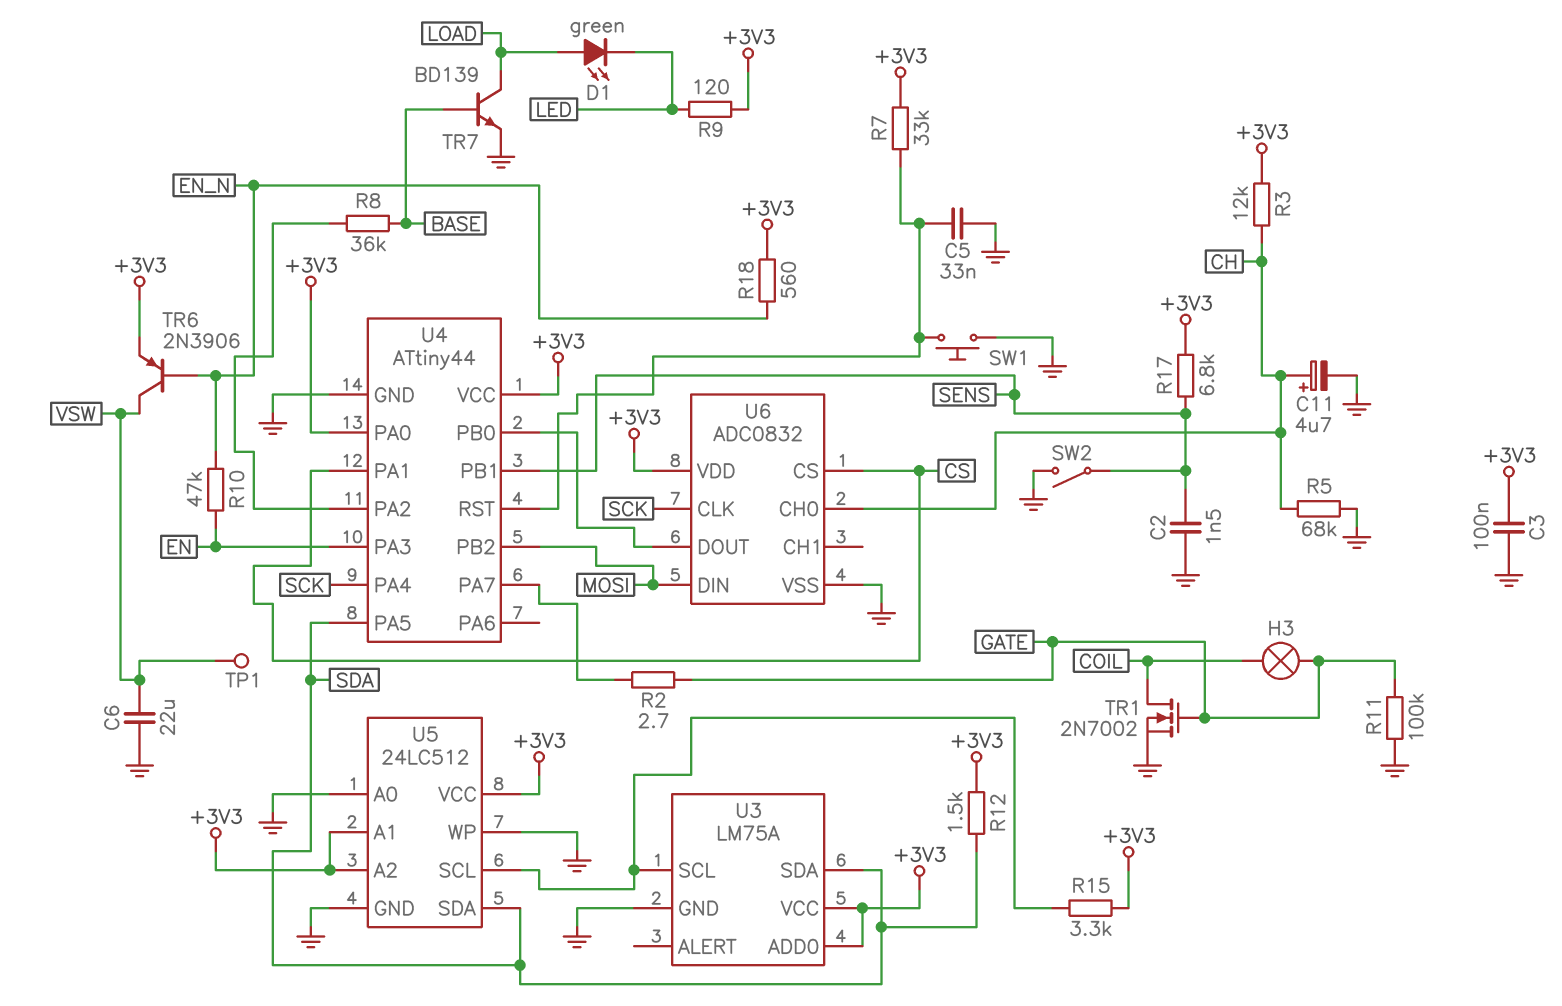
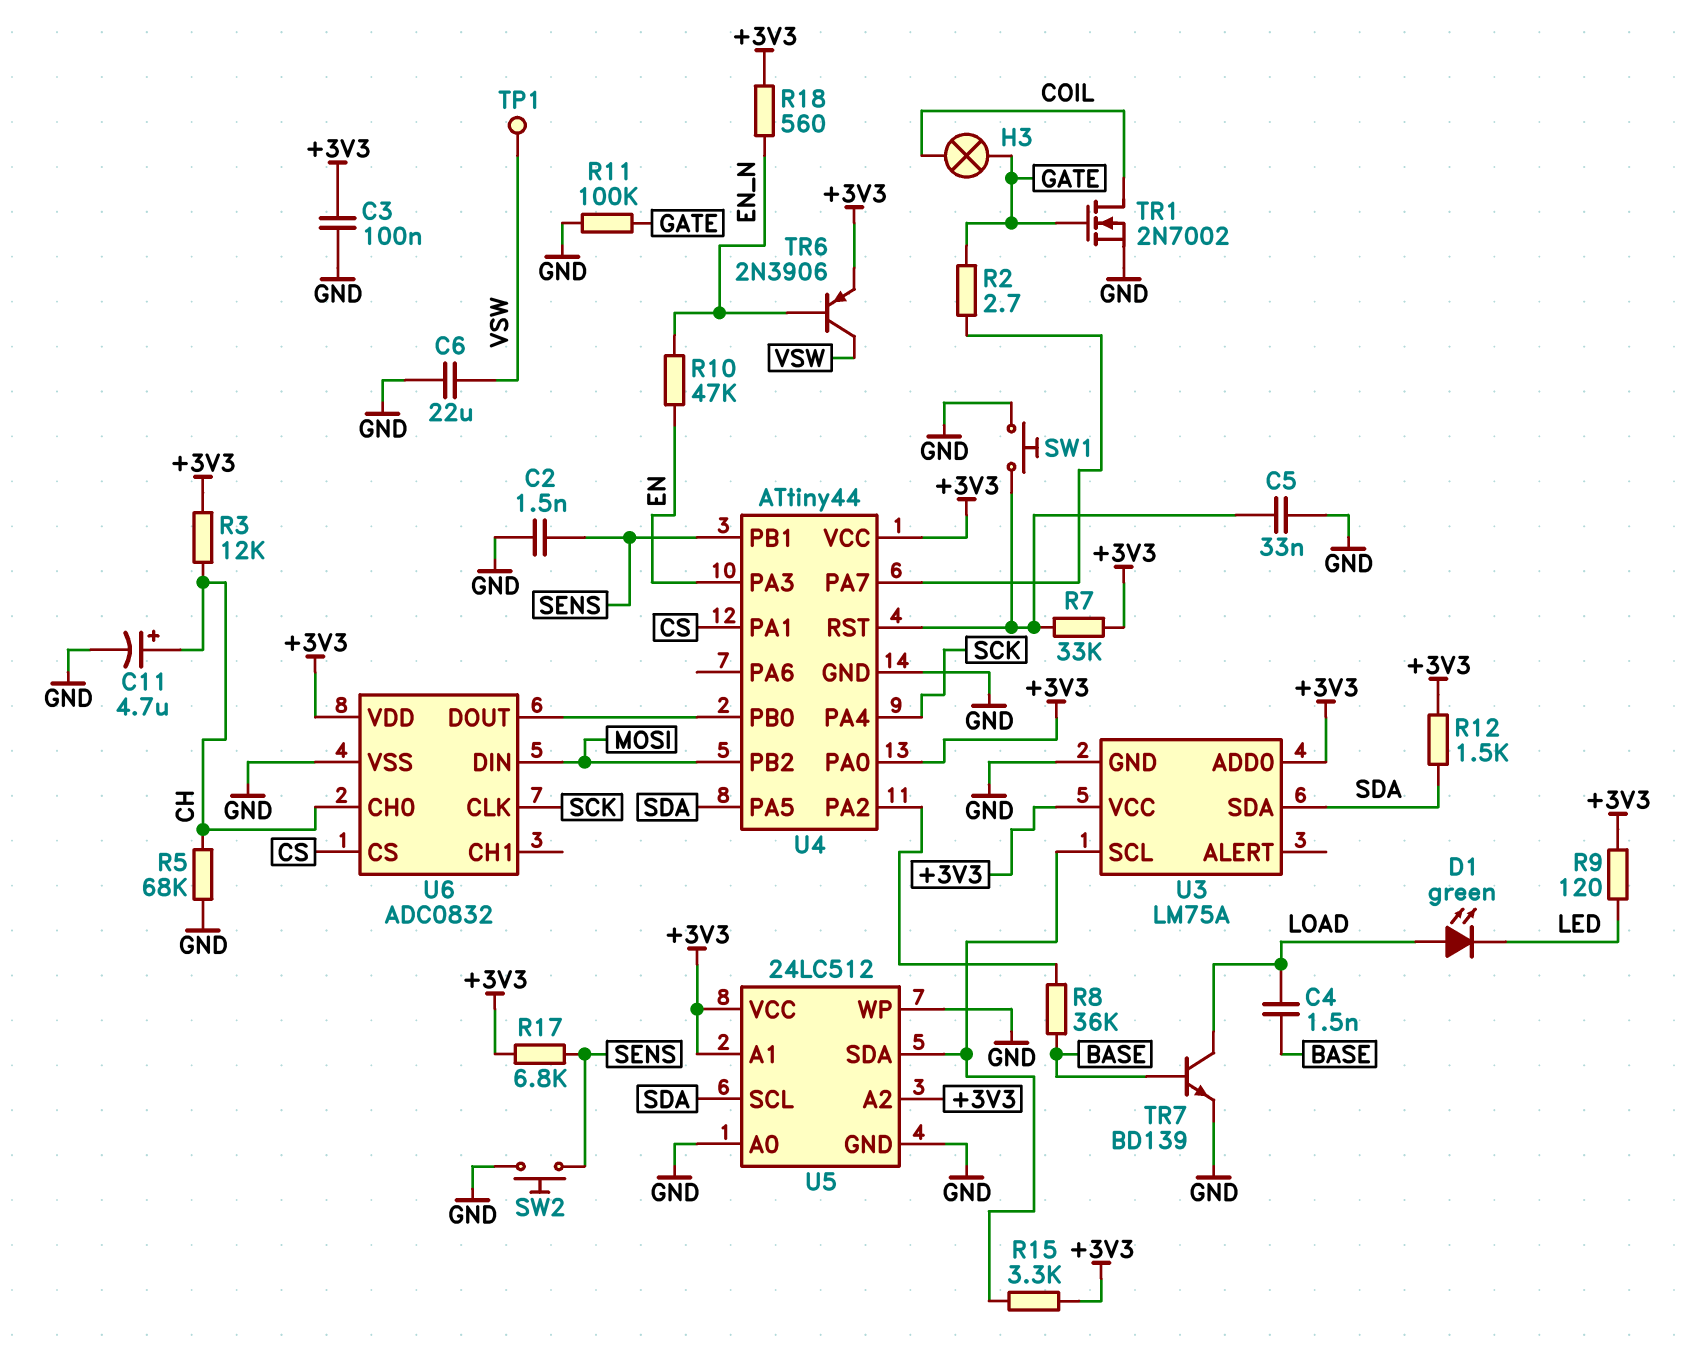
C4: none -> 1.5nF (BASE, LOAD)
SW2: switch (GND, SENS) -> button (GND, SENS)
U5 pin SCL: U3/SCL -> SDA
U5 pin SDA: SDA -> U3/SCL

